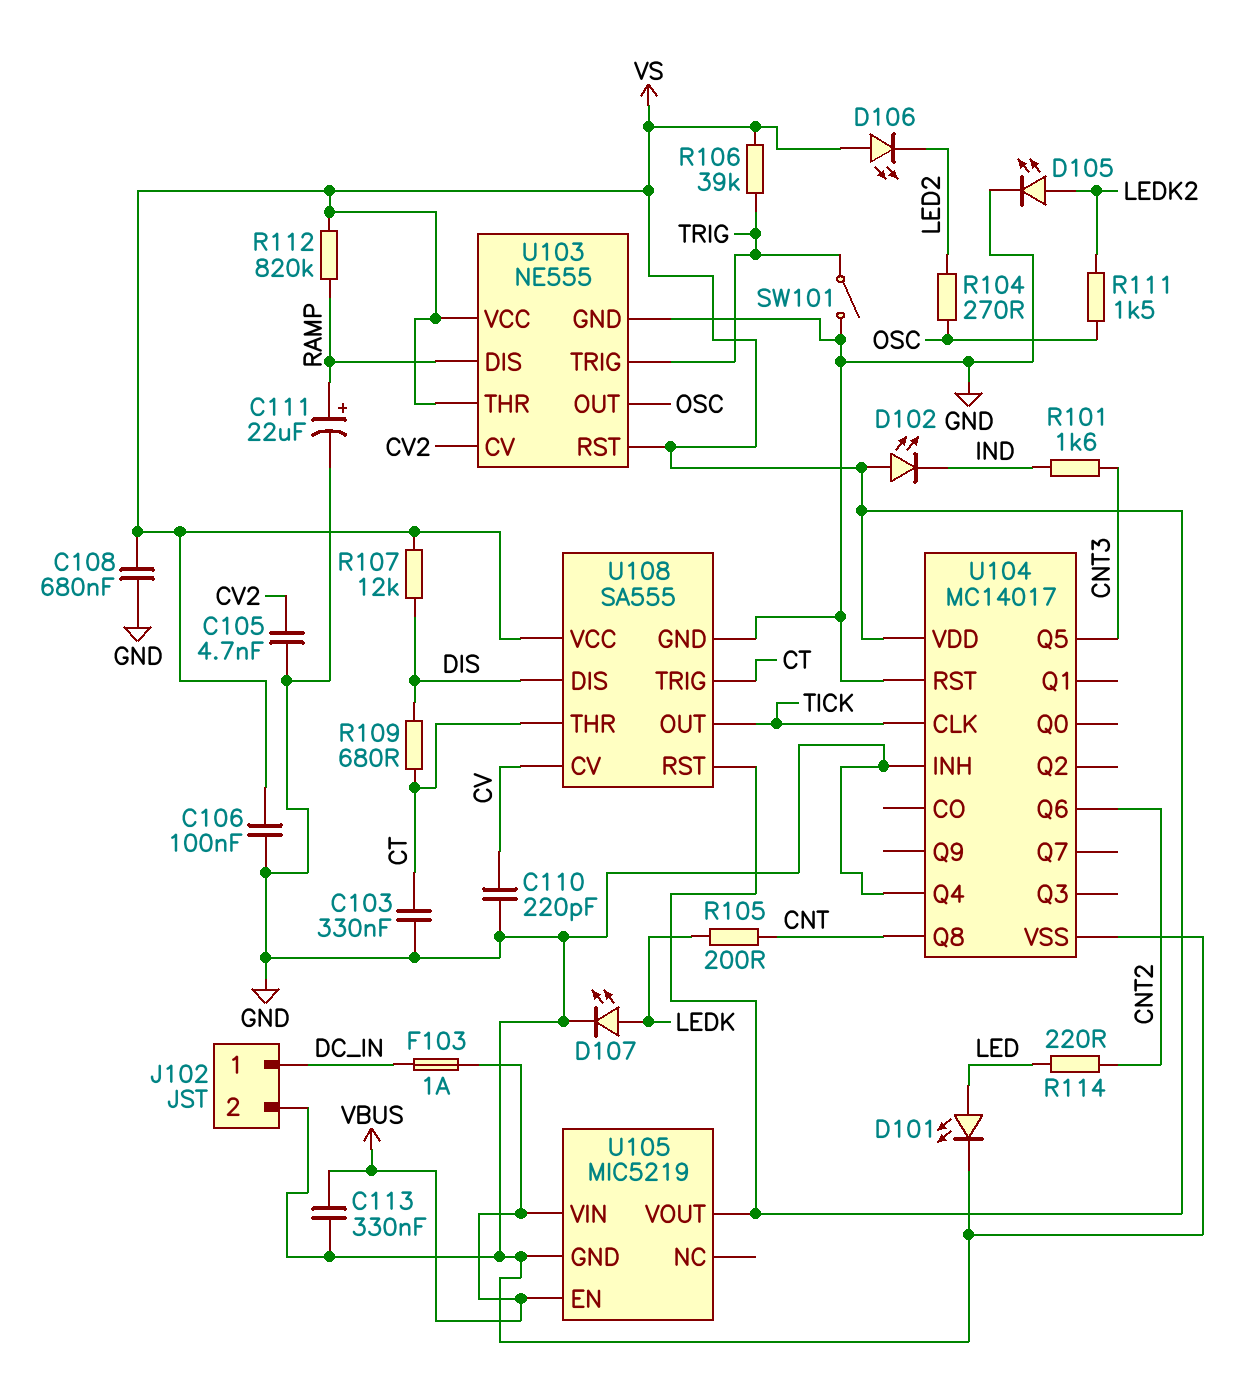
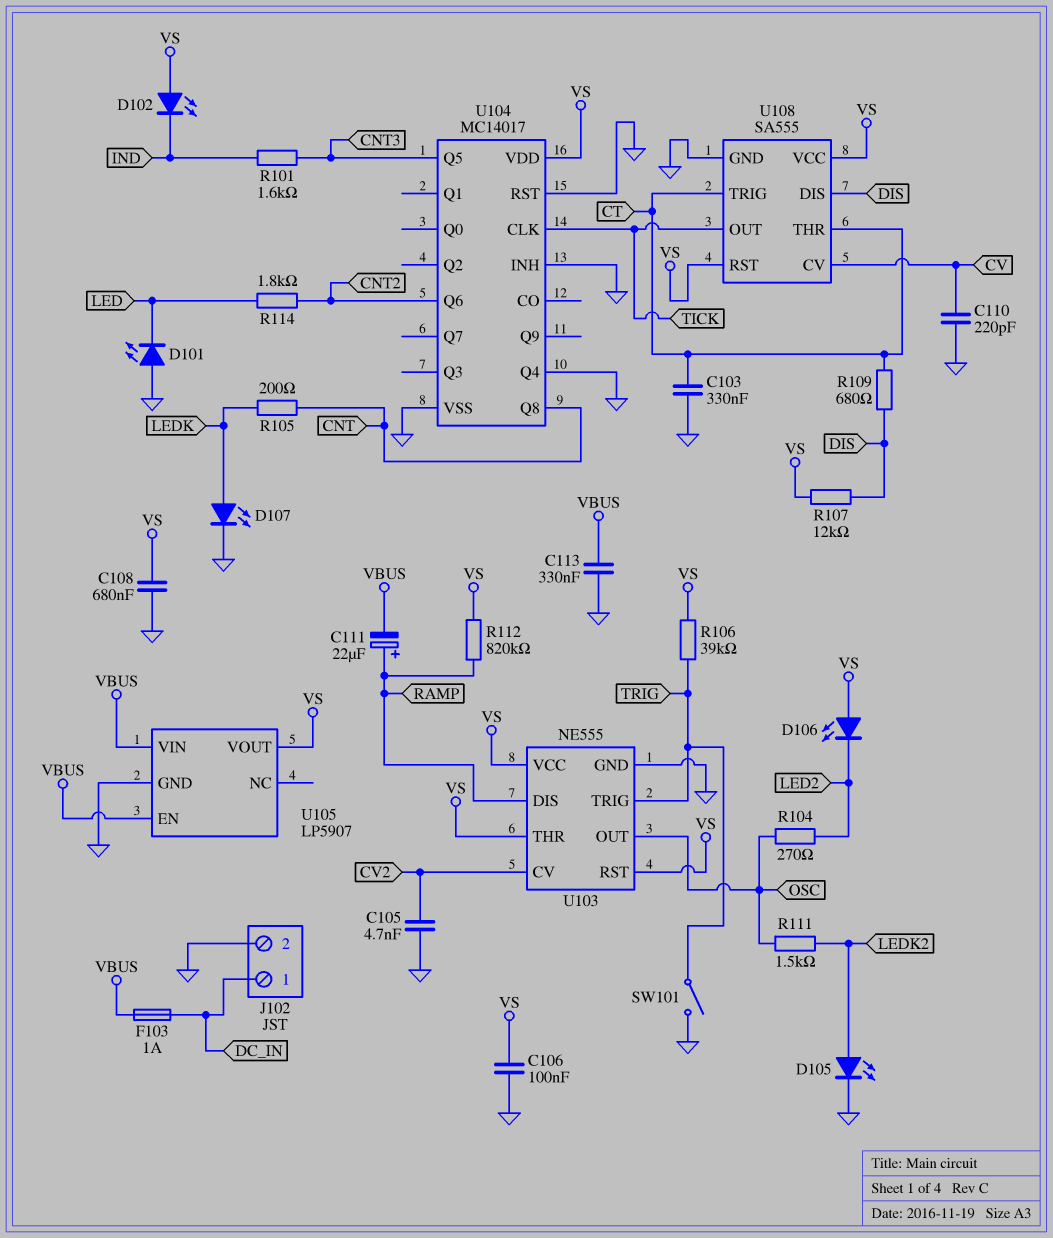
C111: 22uF (plus RAMP, minus GND) -> 22uF (plus RAMP, minus VBUS)
D101: LED (A LED, K GND) -> LED (A GND, K LED)
R114: 220 (CNT2, LED) -> 1.8k (CNT2, LED)
U105: MIC5219 -> LP5907

